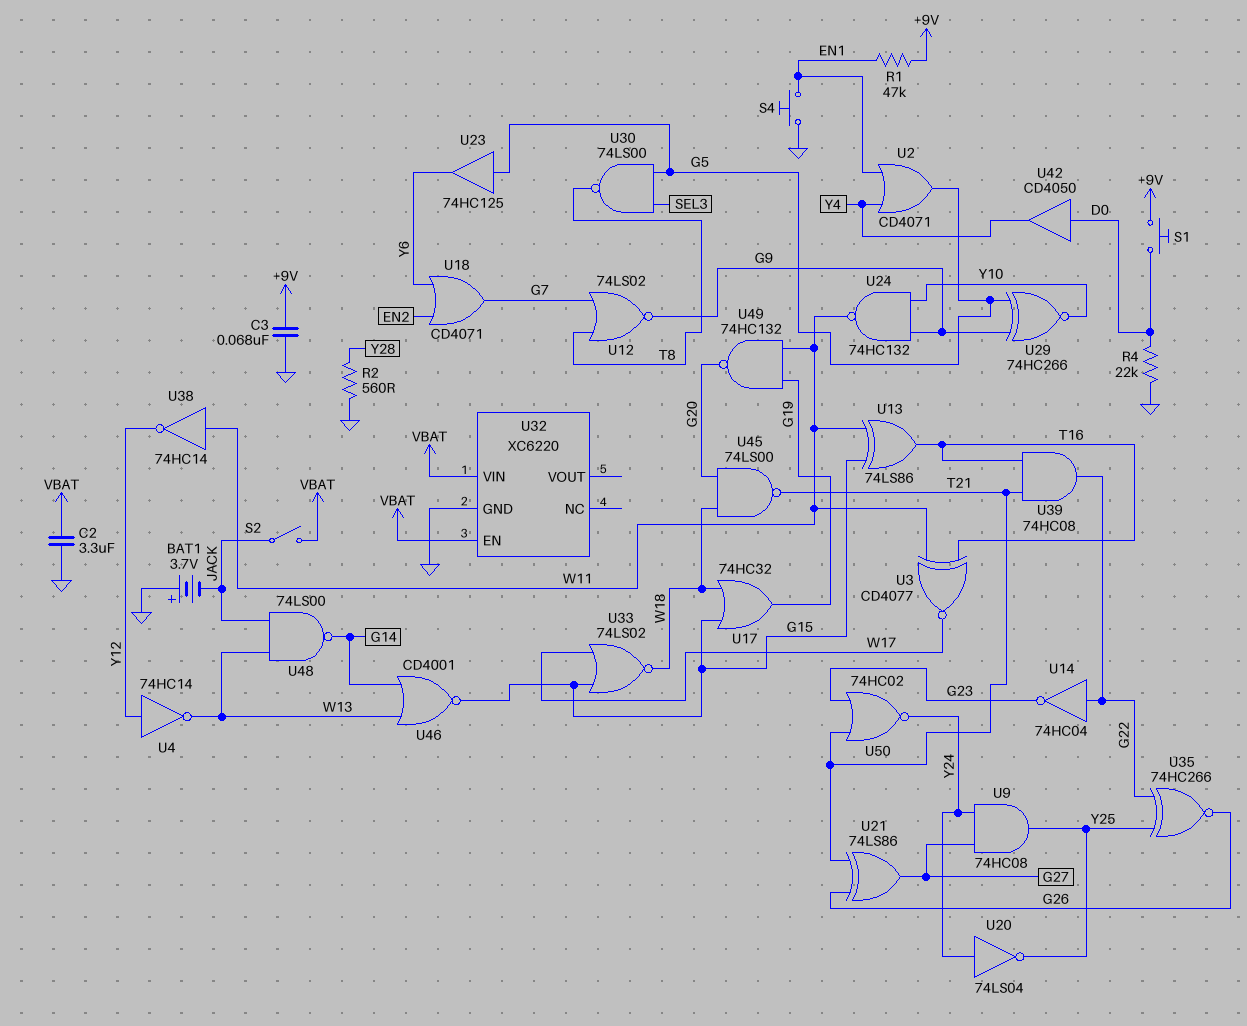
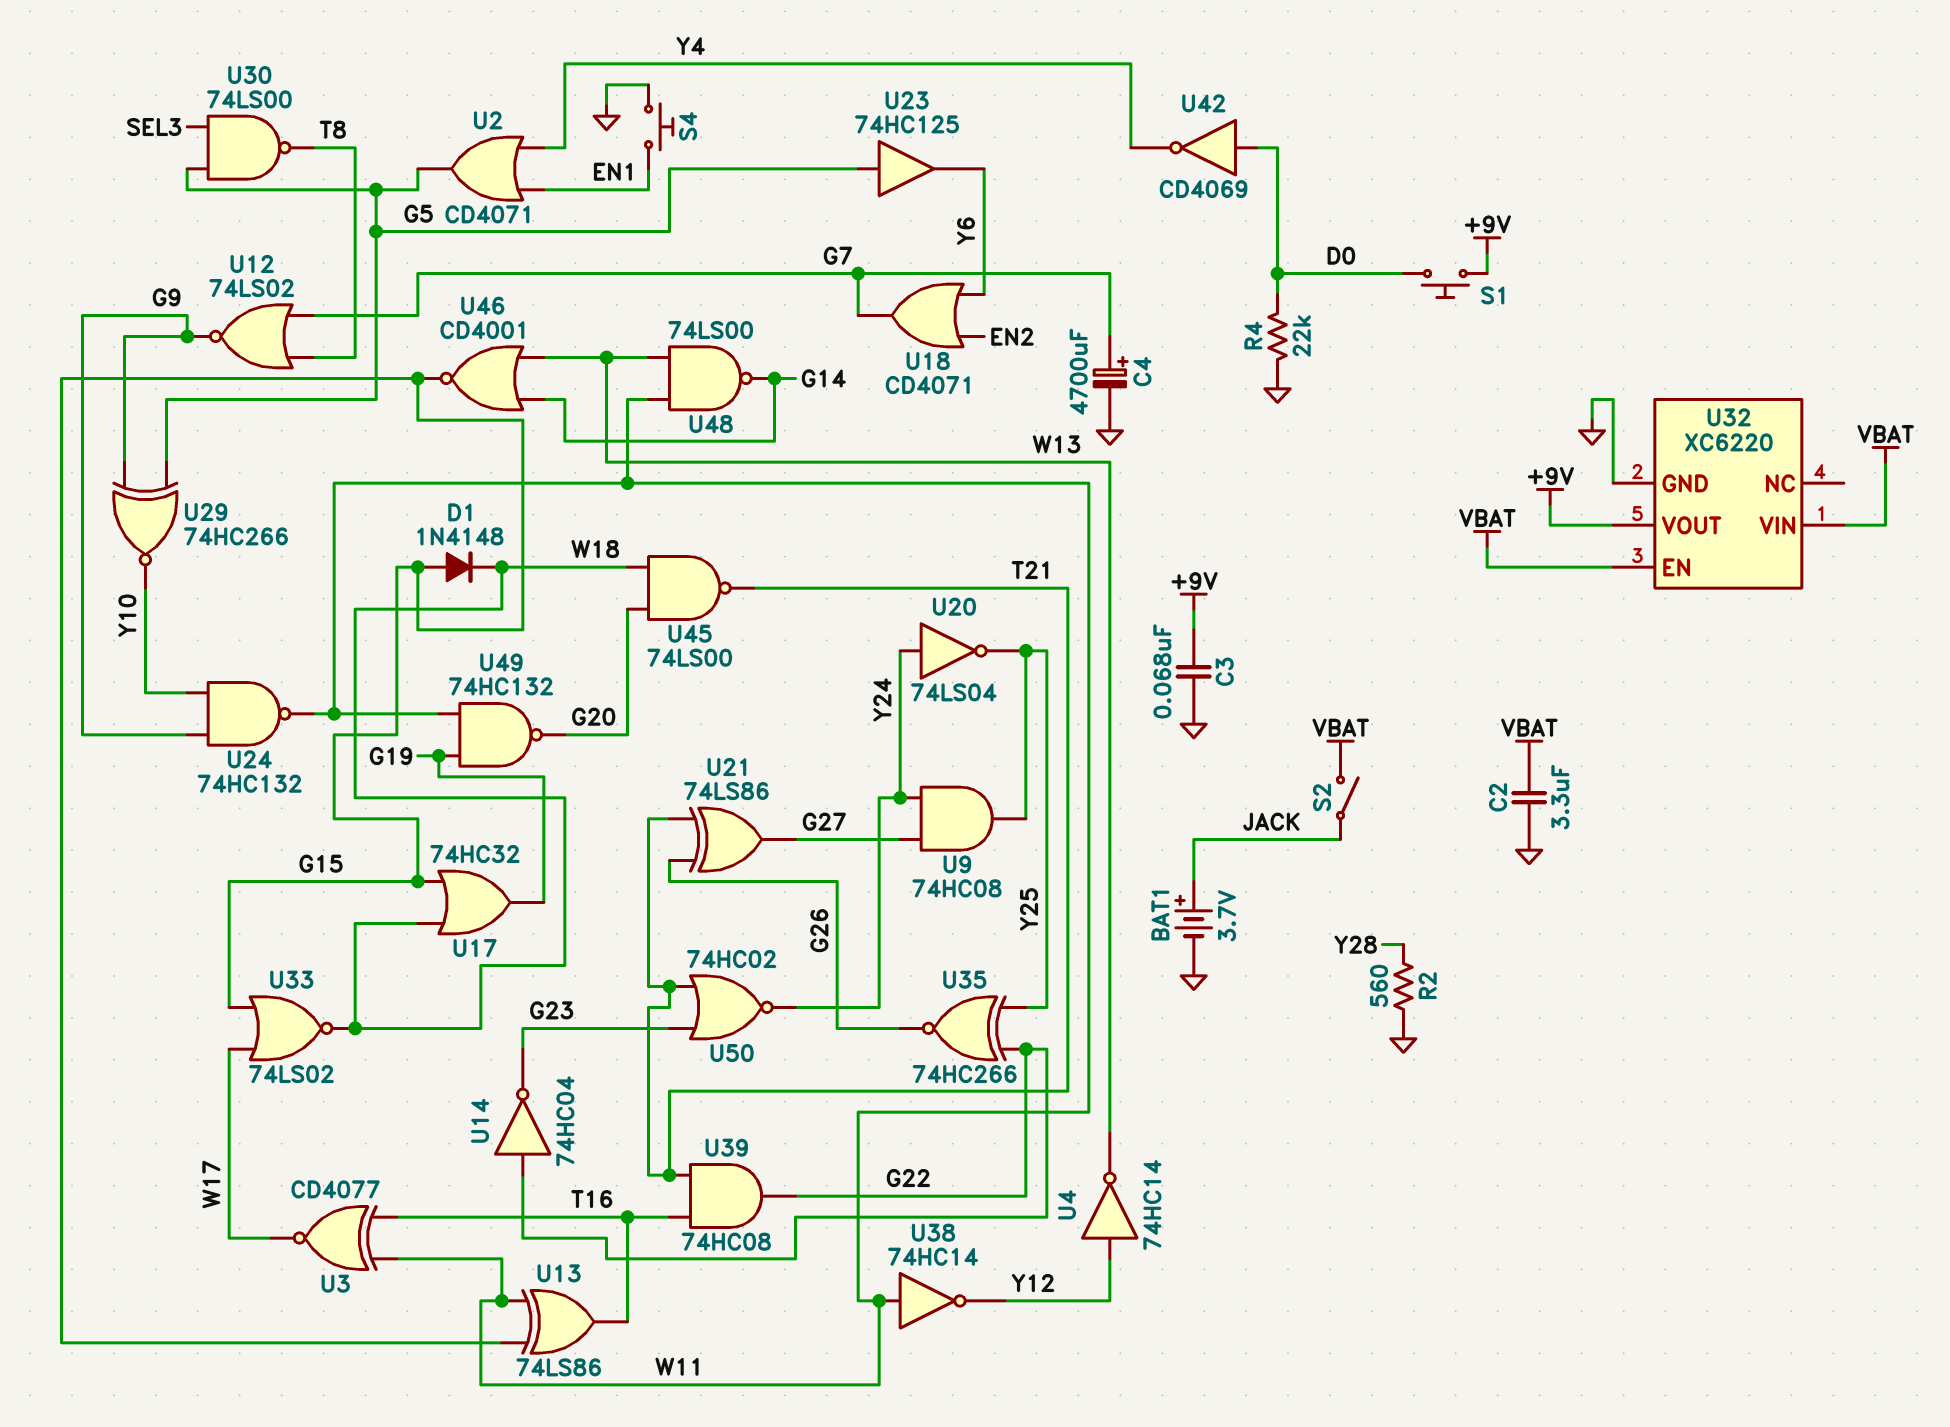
BAT1: 3.7V (plus GND, minus JACK) -> 3.7V (plus JACK, minus GND)
C4: none -> 4700uF (plus G7, minus GND)
D1: none -> diode 1N4148 (A G15, K W18)
R1: 47k (+9V, EN1) -> none
U32 pin VOUT: none -> +9V
U42: buffer CD4050 (in D0, out Y4) -> NOT CD4069 (in D0, out Y4)
U48: NAND 74LS00 (in JACK, in W13, out G14) -> NAND 74LS00 (in W11, in W13, out G14)

